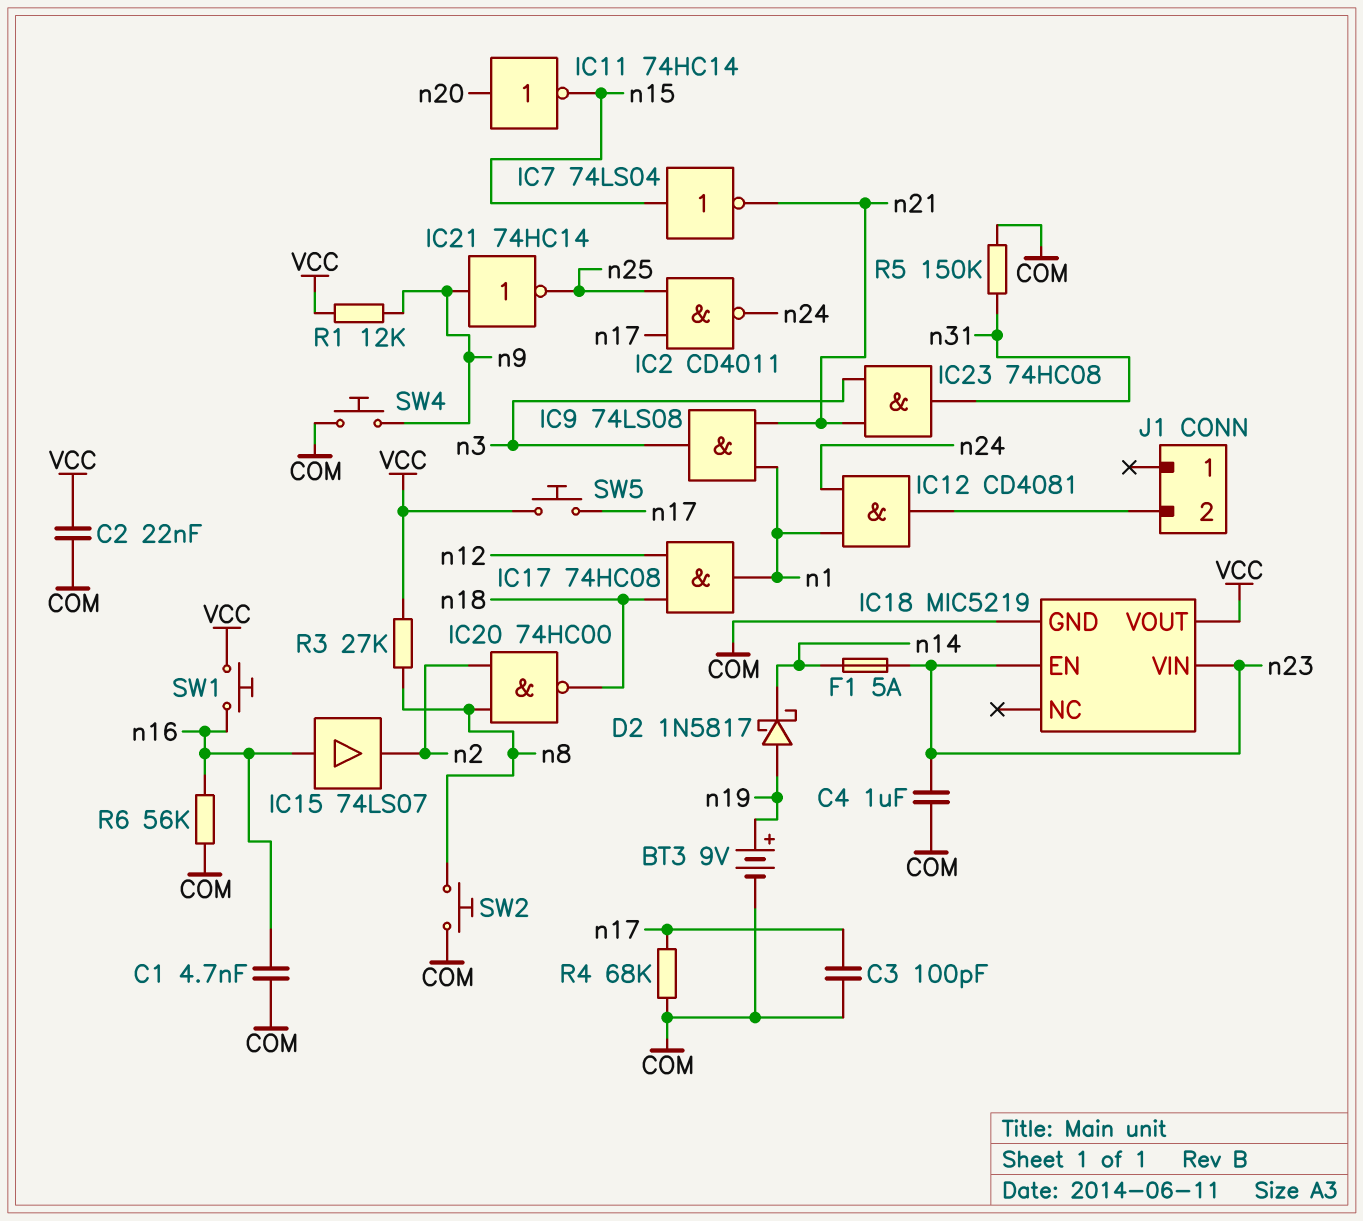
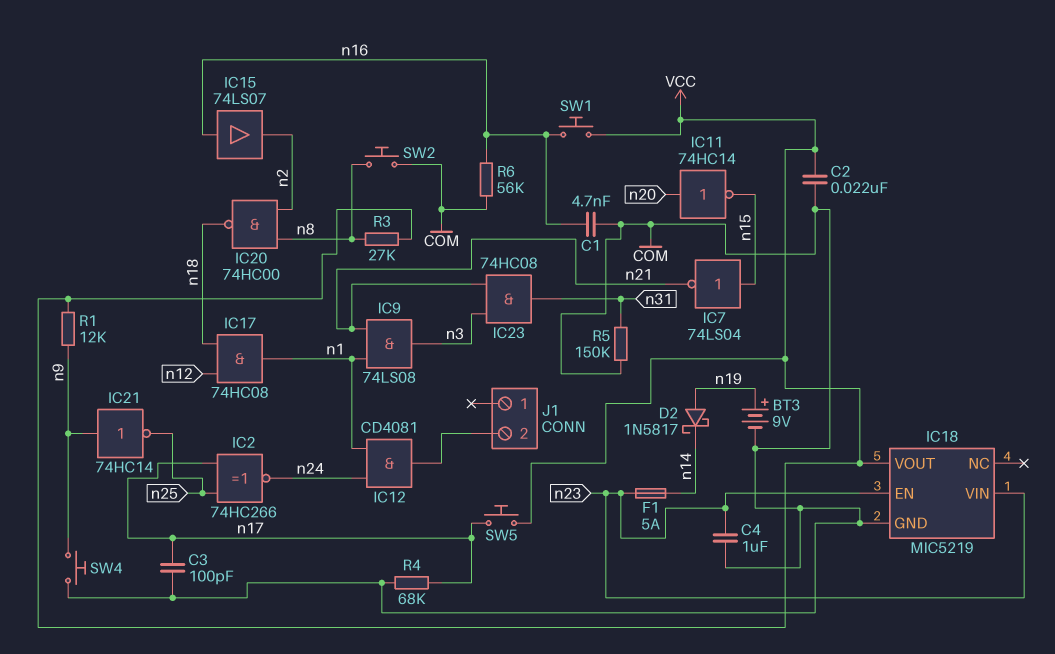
IC2: NAND CD4011 (in n17, in n25, out n24) -> XNOR 74HC266 (in n17, in n25, out n24)

